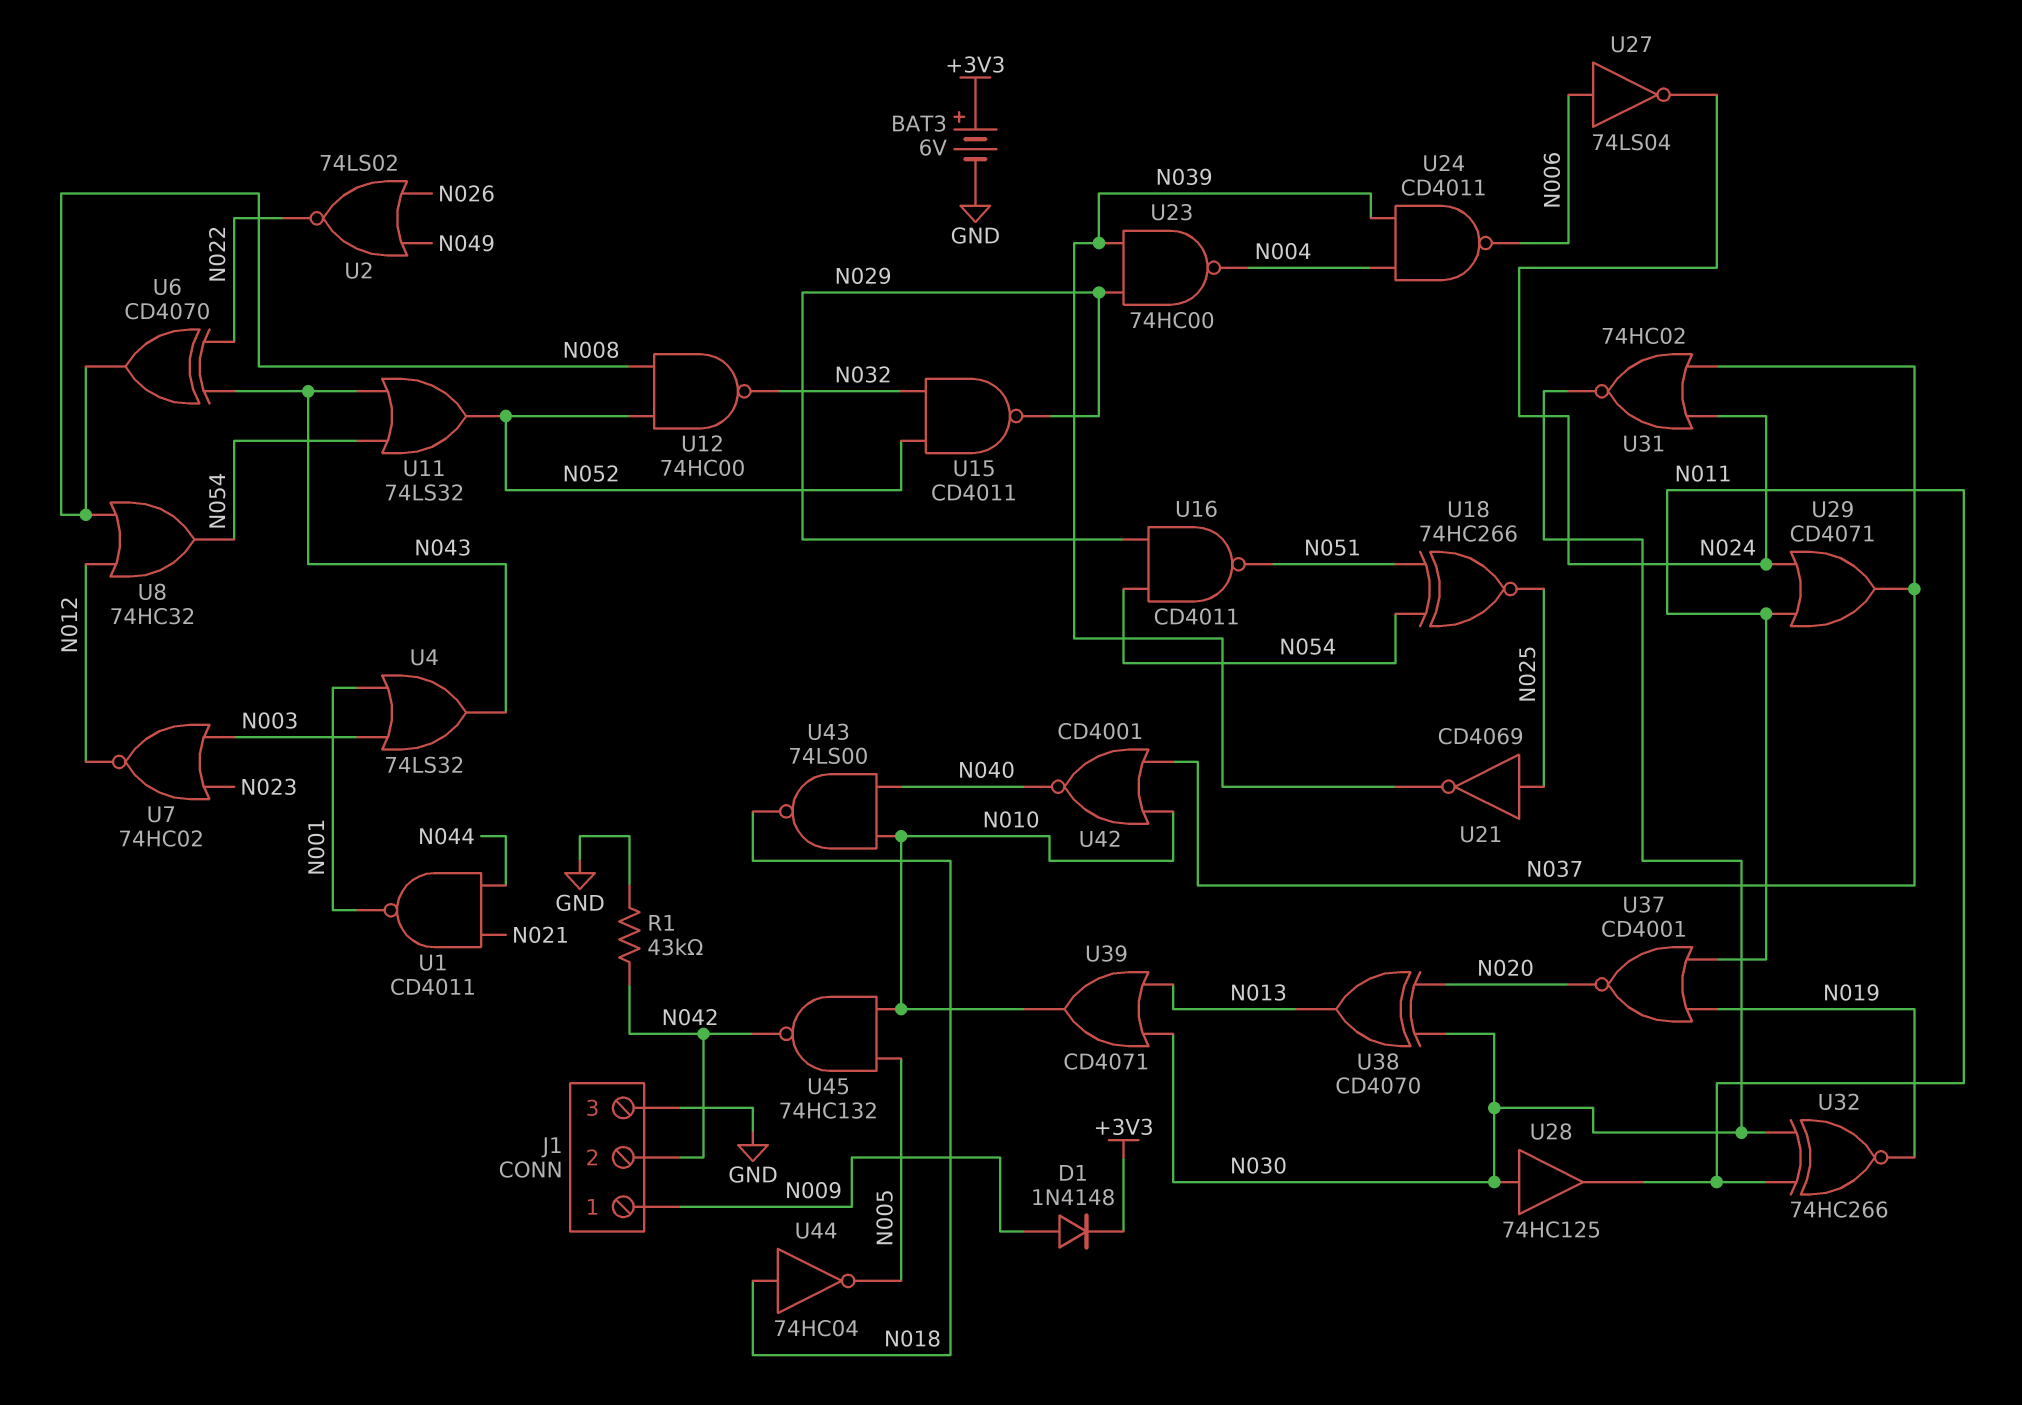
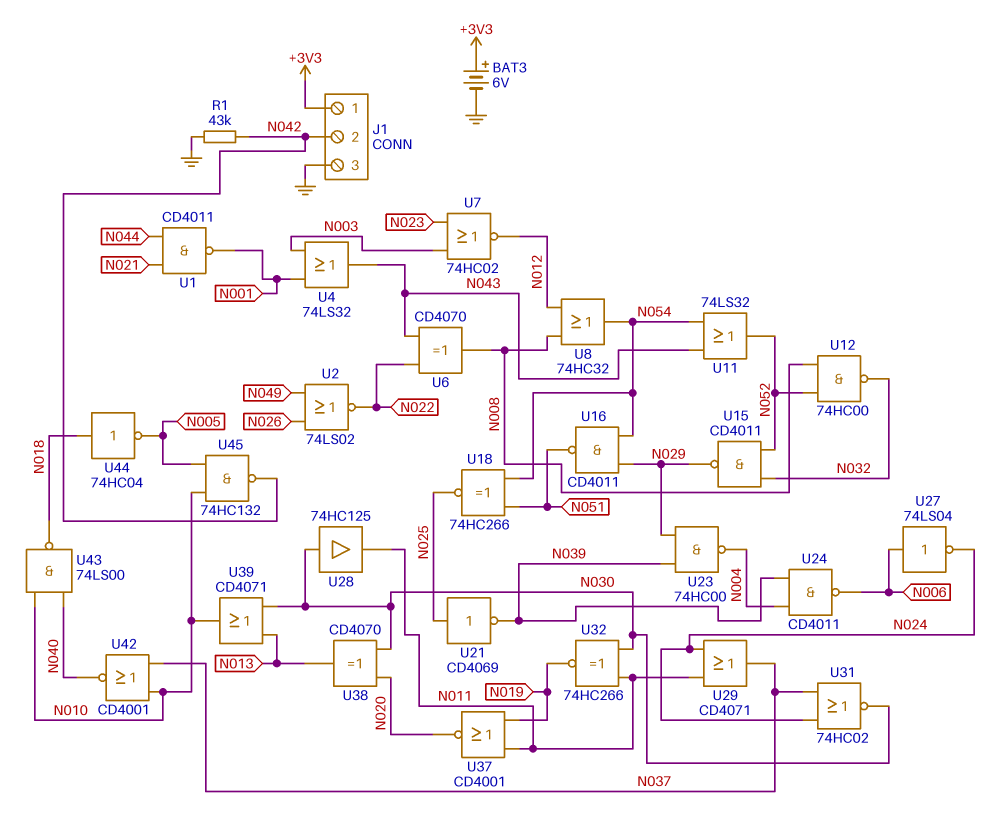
D1: diode 1N4148 (A N009, K +3V3) -> none
J1 pin 1: N009 -> +3V3

